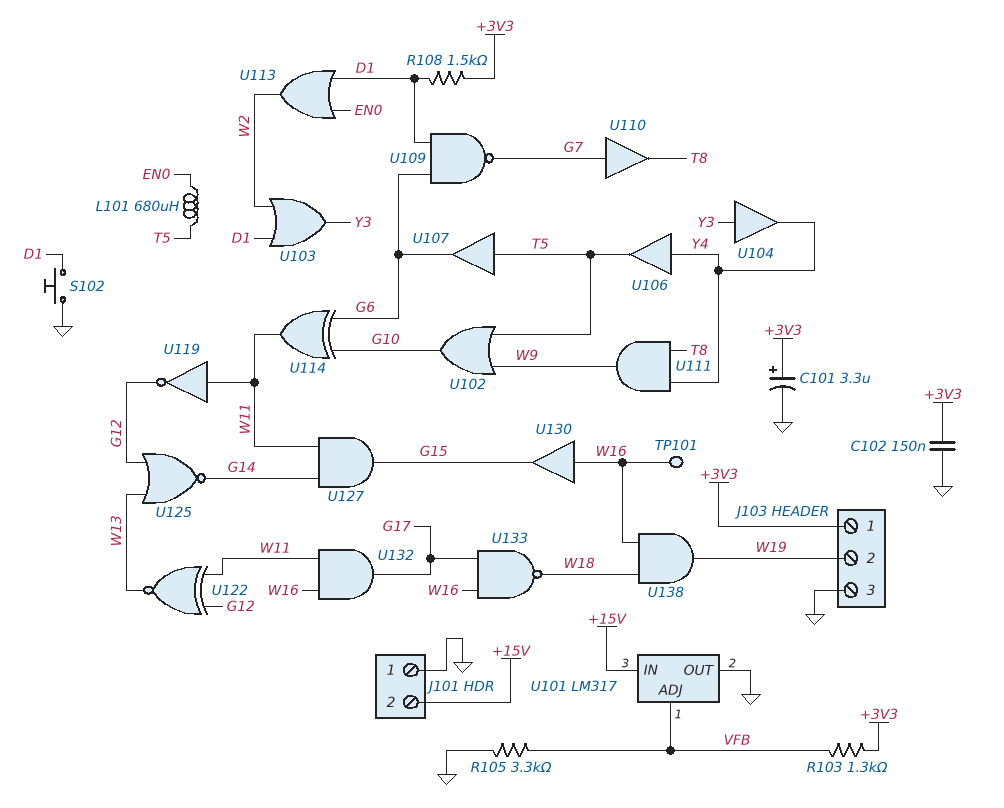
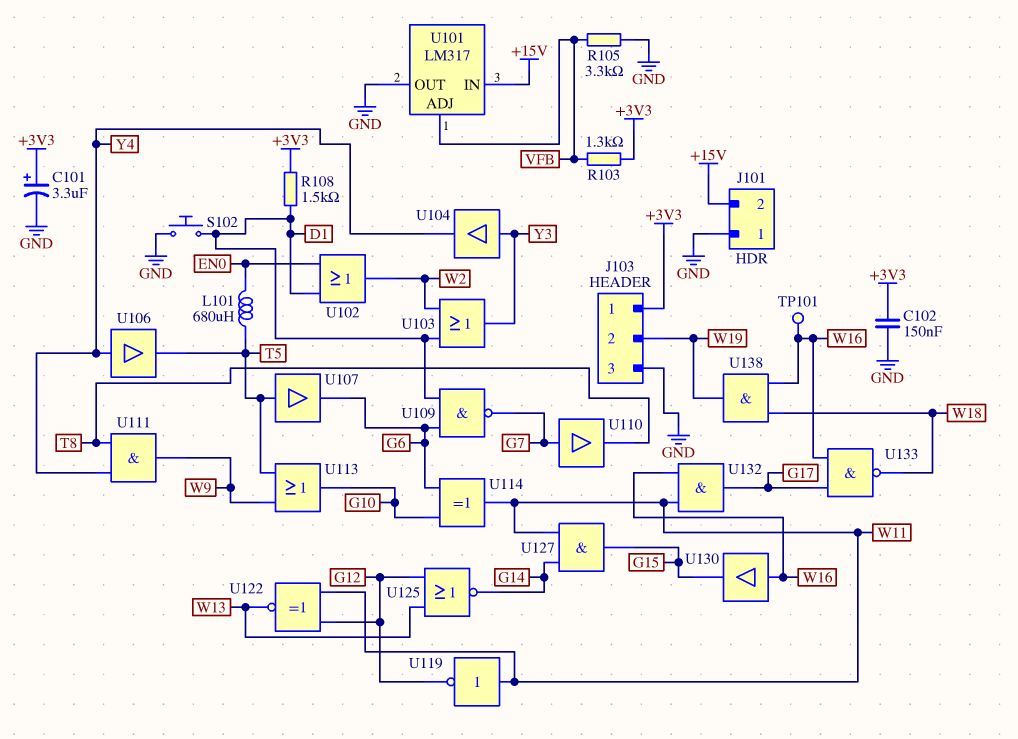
U102: OR (in T5, in W9, out G10) -> OR (in D1, in EN0, out W2)
U113: OR (in D1, in EN0, out W2) -> OR (in T5, in W9, out G10)

